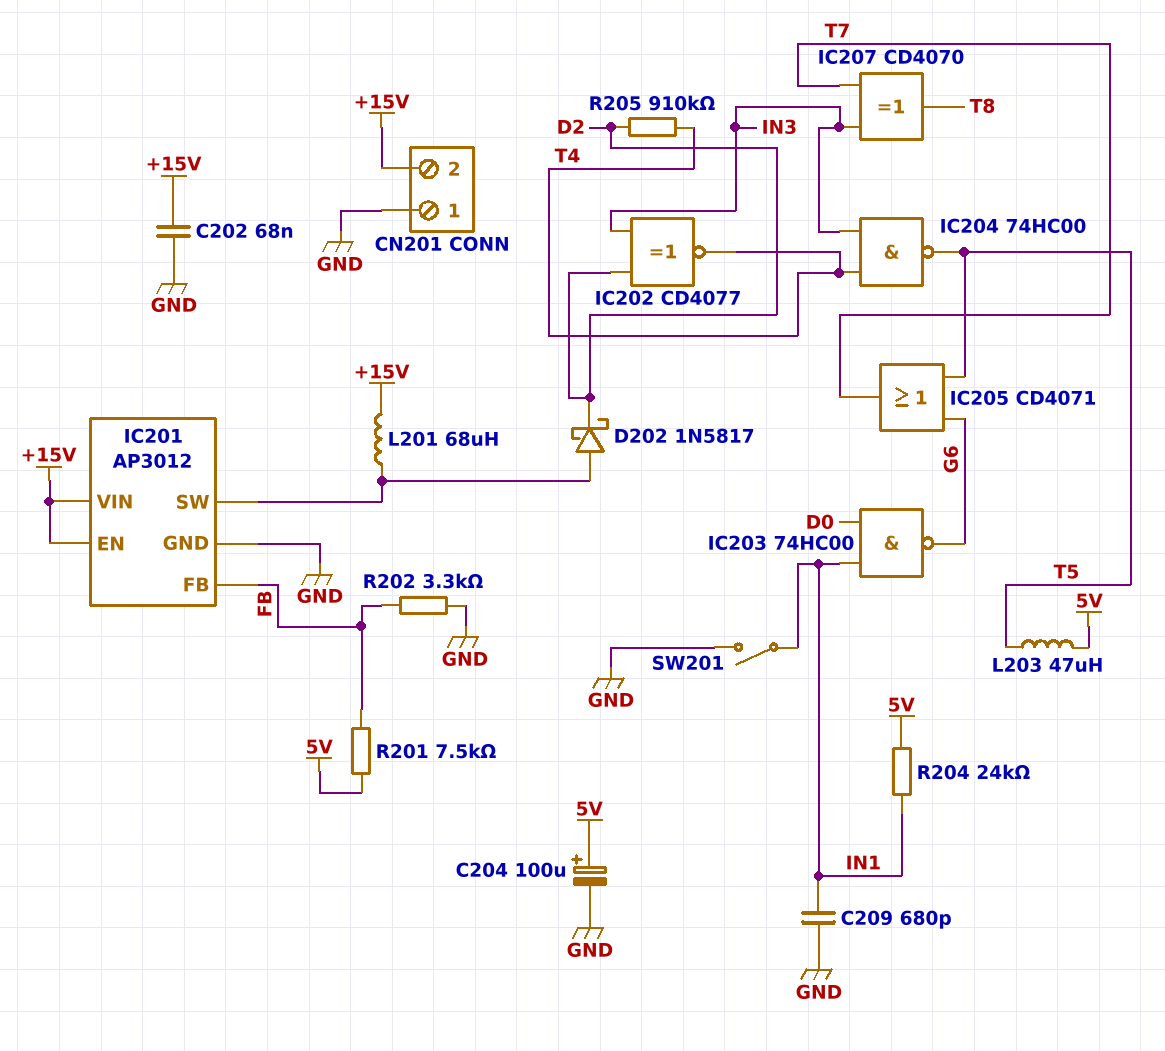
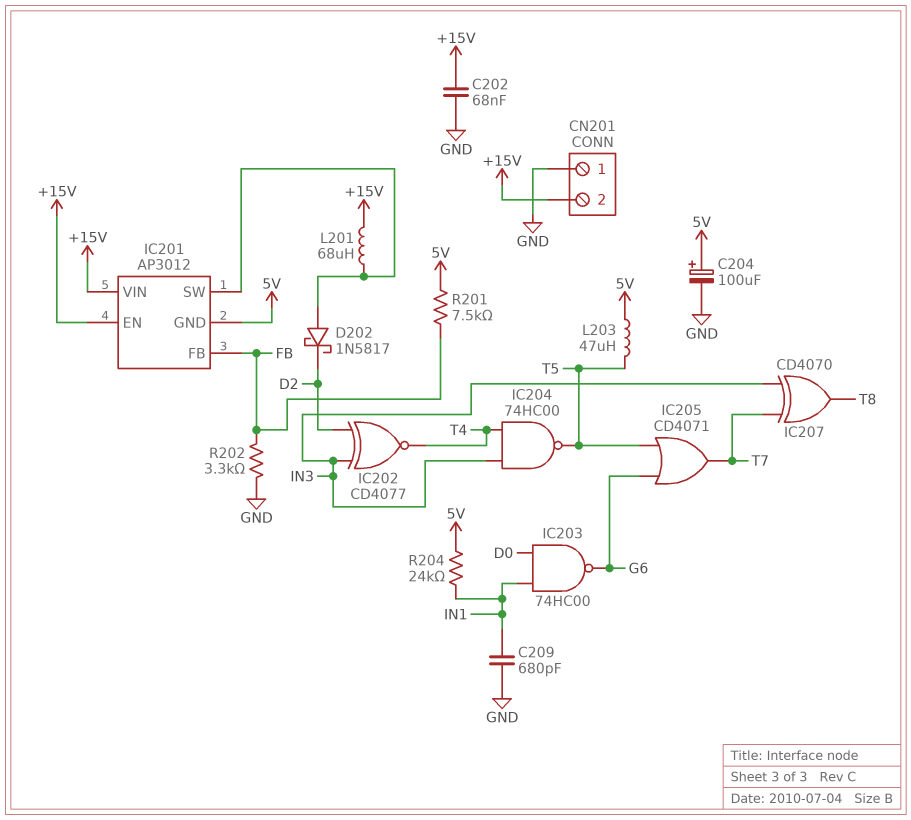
IC201 pin GND: GND -> 5V
R205: 910k (D2, T4) -> none
SW201: switch (GND, IN1) -> none

